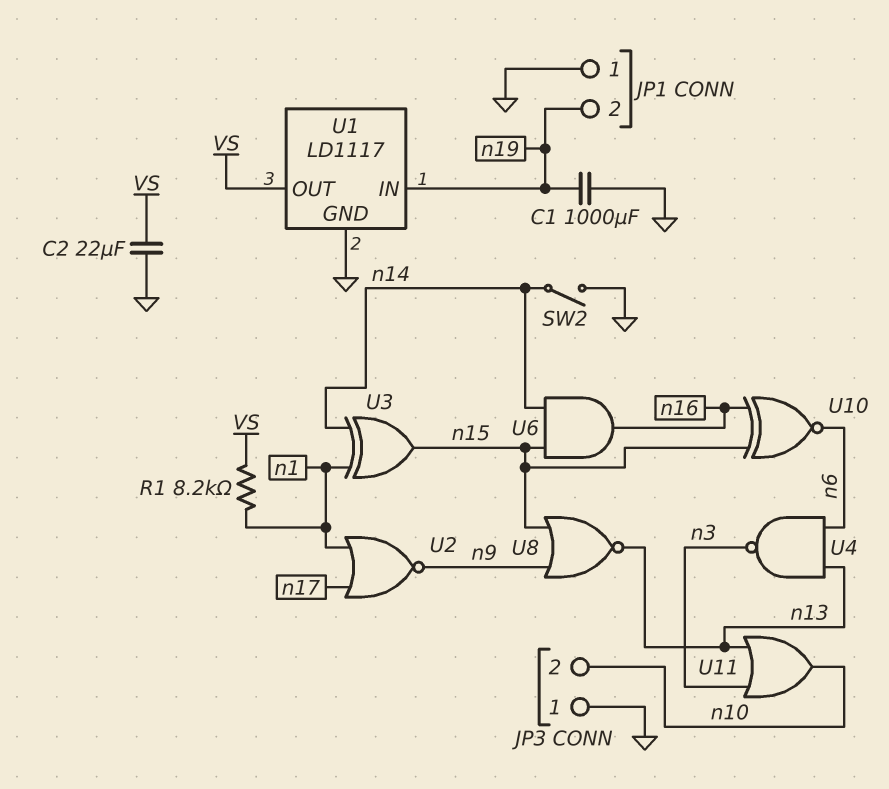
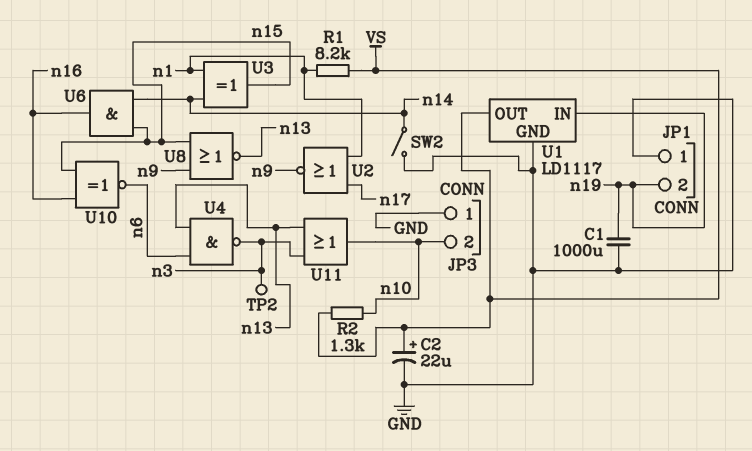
C2: 22uF (GND, VS) -> 22uF (plus VS, minus GND)
R2: none -> 1.3k (VS, n10)
TP2: none -> test point (n3)

